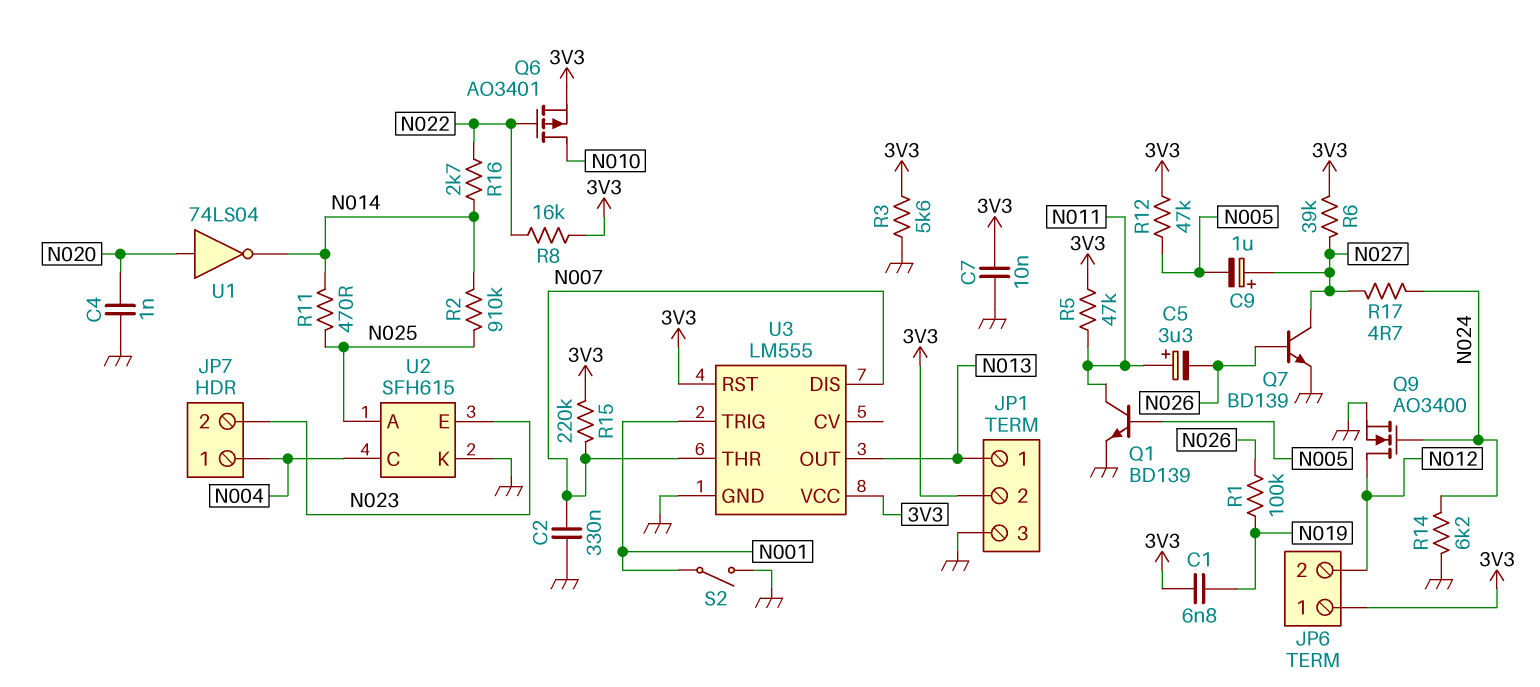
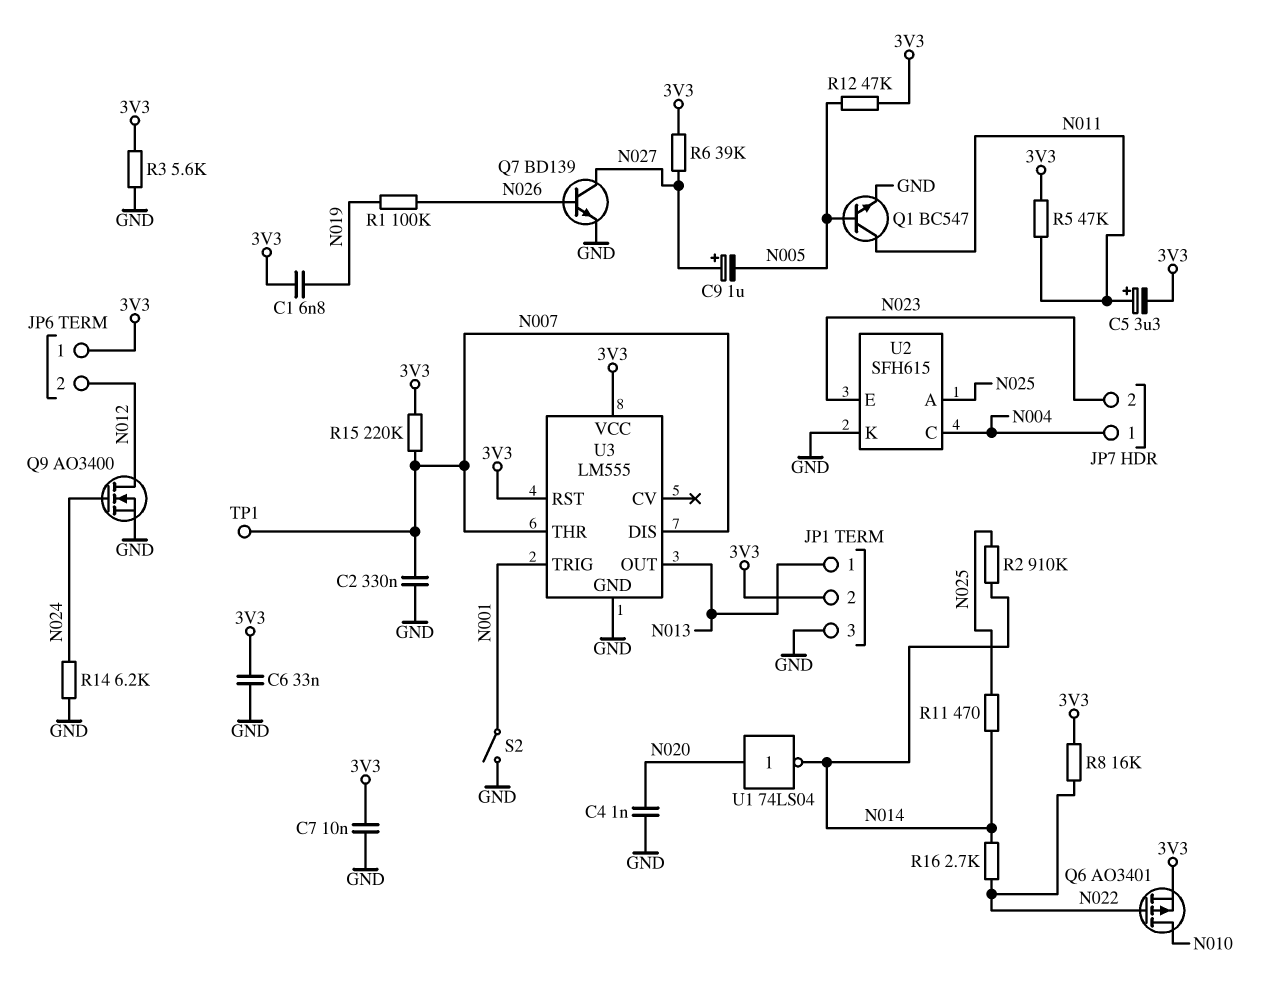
C5: 3.3uF (plus N011, minus N026) -> 3.3uF (plus N011, minus 3V3)
C6: none -> 33nF (3V3, GND)
Q1: NPN BD139 (B N005, C N011, E GND) -> NPN BC547 (B N005, C N011, E GND)
R17: 4.7 (N024, N027) -> none
TP1: none -> test point (N007)

